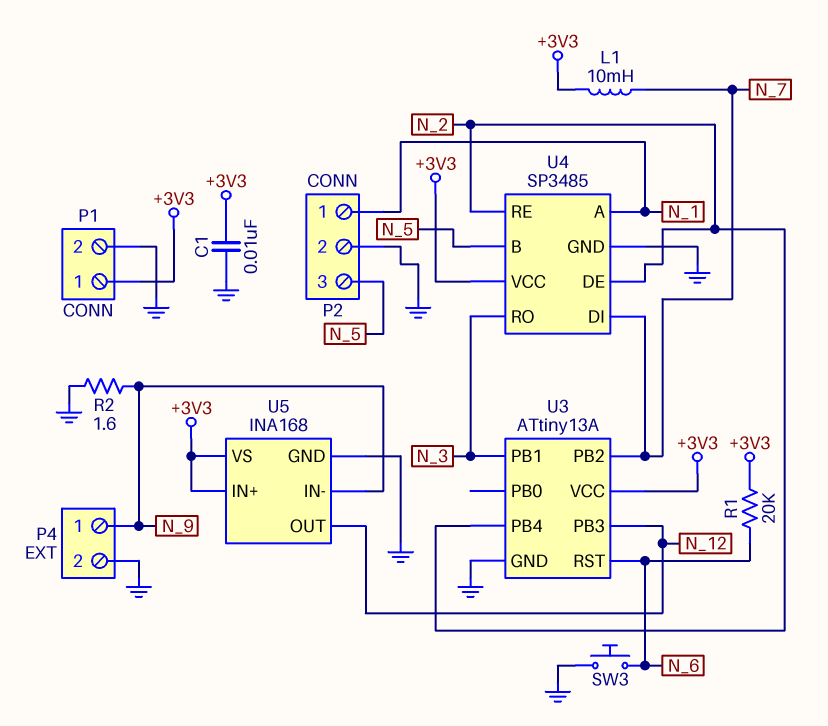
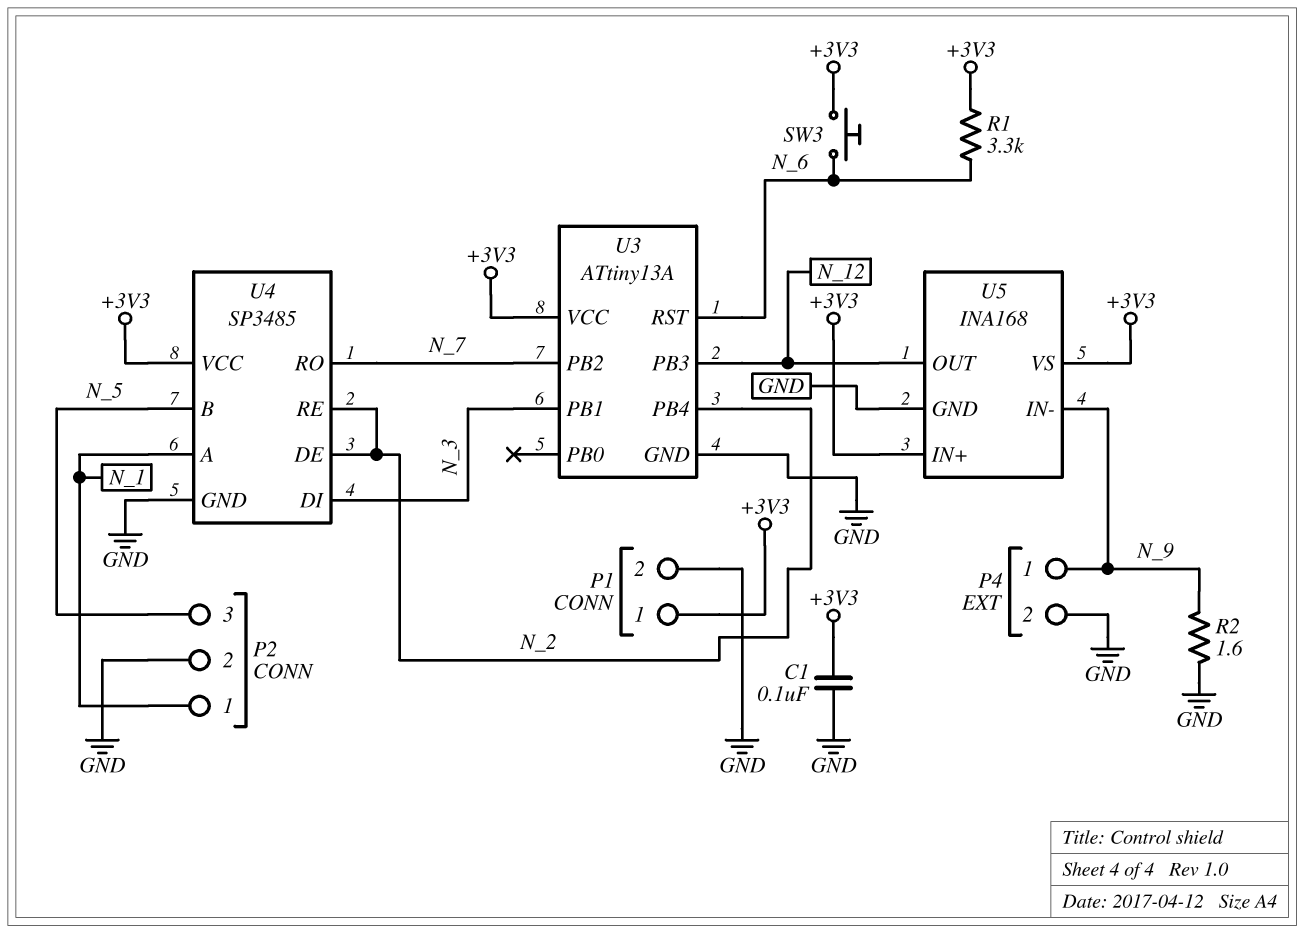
C1: 10nF (+3V3, GND) -> 100nF (+3V3, GND)
L1: 10mH (+3V3, N_7) -> none
R1: 20k (+3V3, N_6) -> 3.3k (+3V3, N_6)
SW3: button (GND, N_6) -> button (+3V3, N_6)
U4 pin DI: N_7 -> N_3
U4 pin RO: N_3 -> N_7

